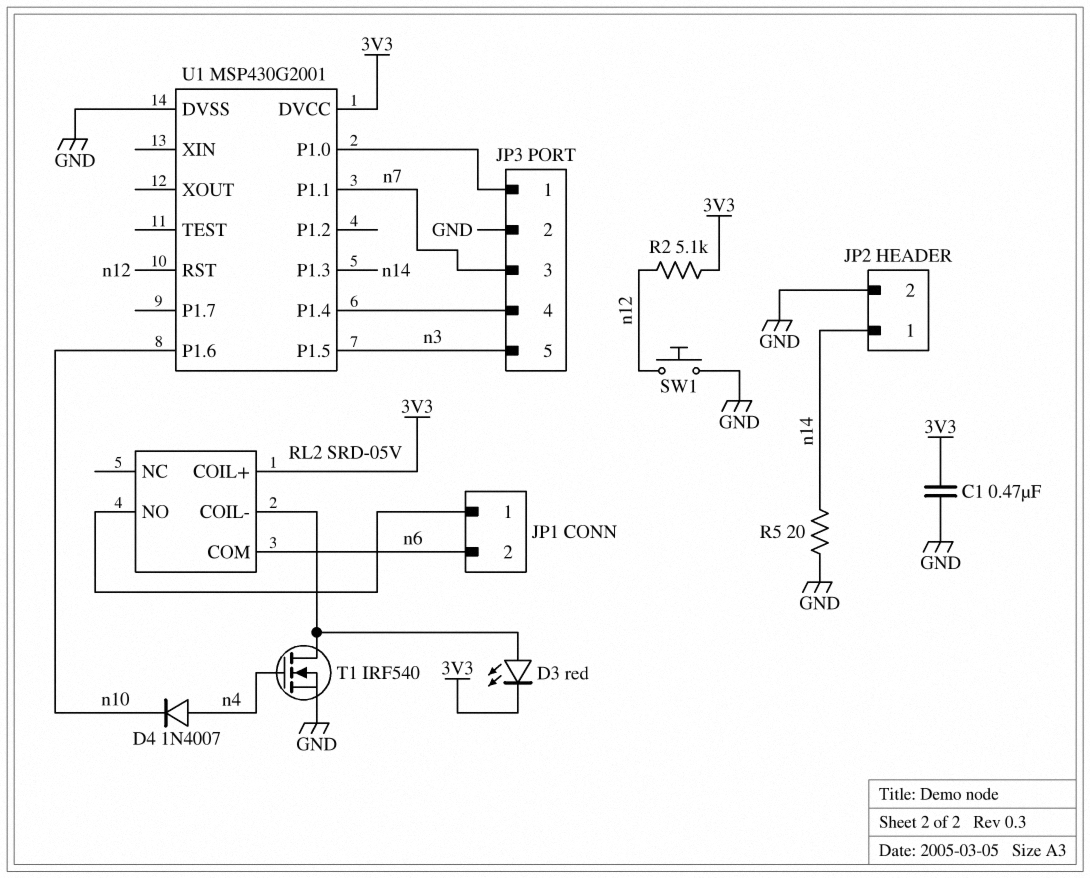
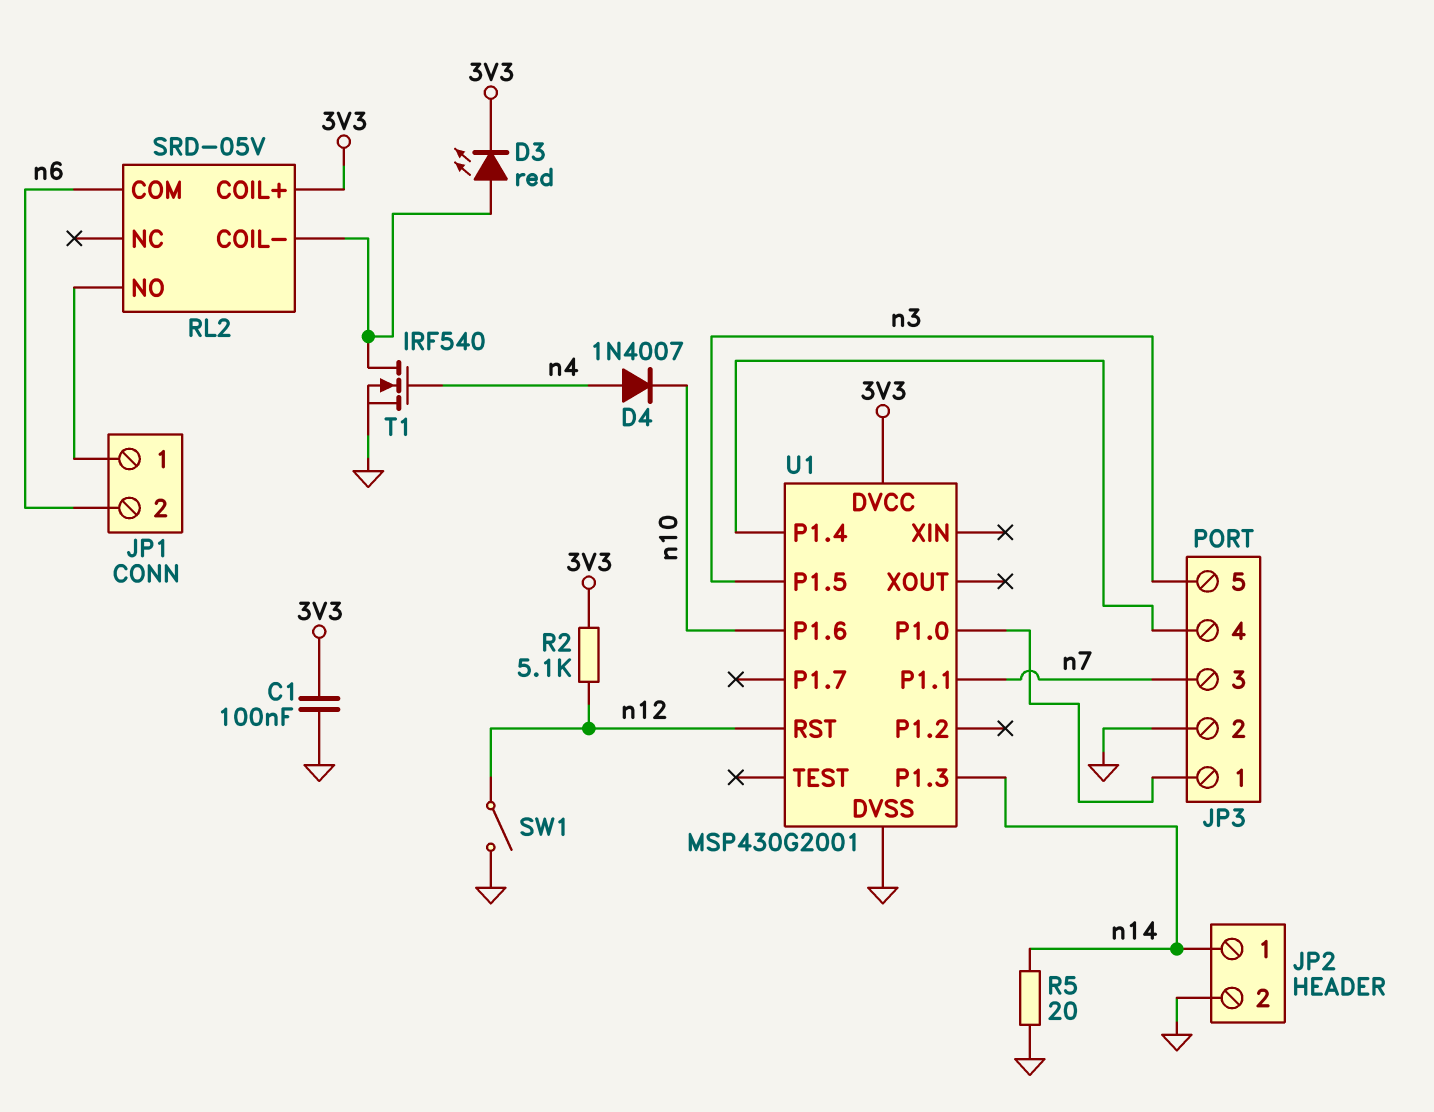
C1: 470nF (3V3, GND) -> 100nF (3V3, GND)
SW1: button (GND, n12) -> switch (GND, n12)

